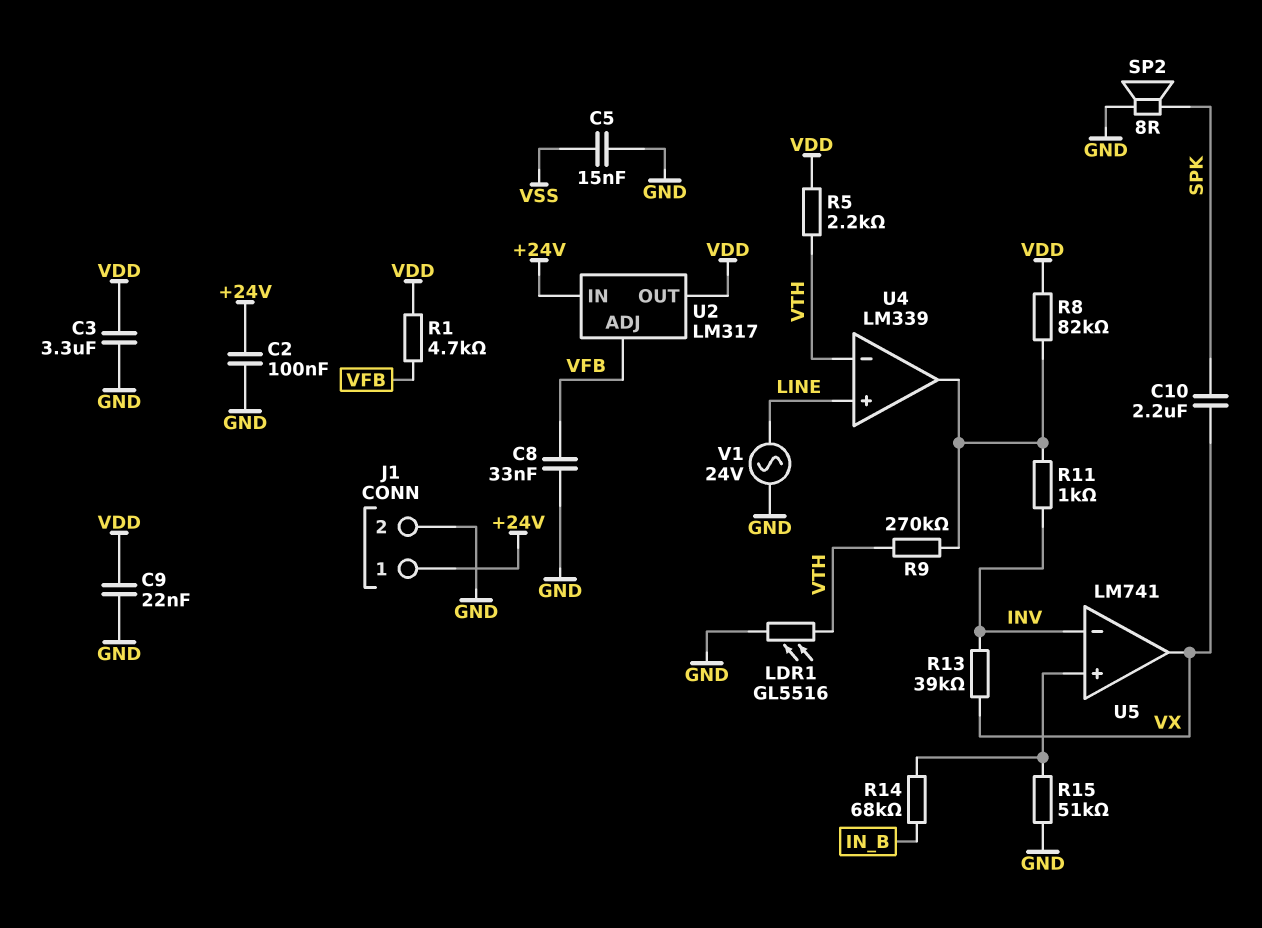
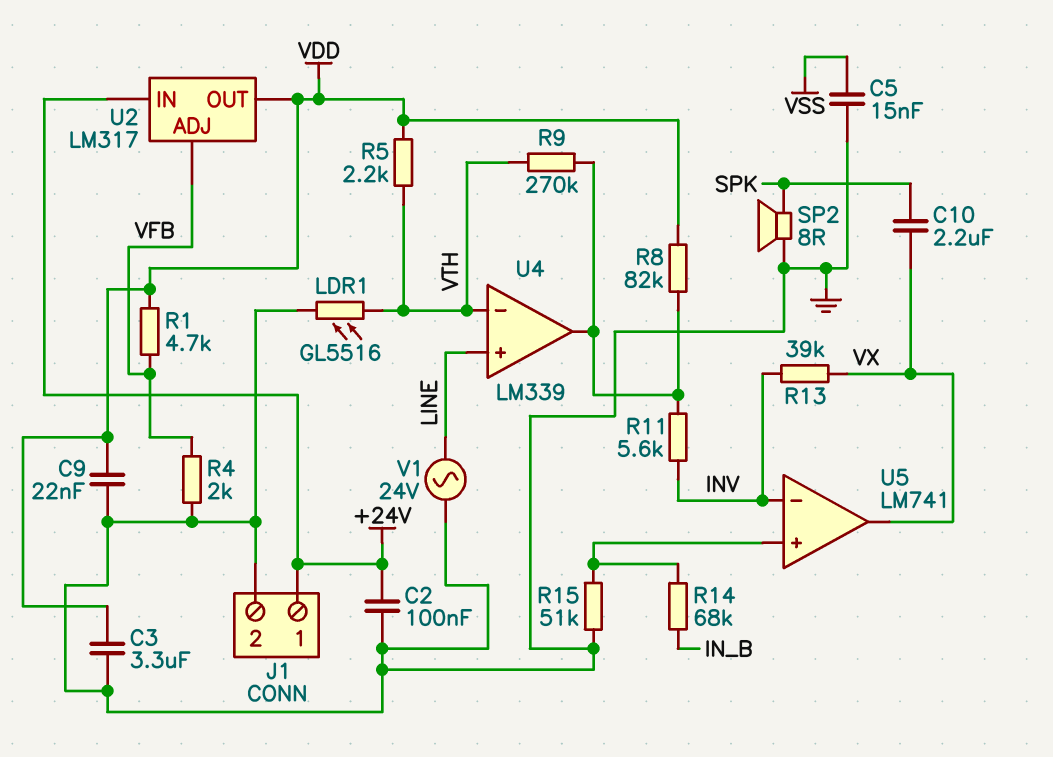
C8: 33nF (GND, VFB) -> none
R4: none -> 2k (GND, VFB)
R11: 1k (INV, U4/out) -> 5.6k (INV, U4/out)

